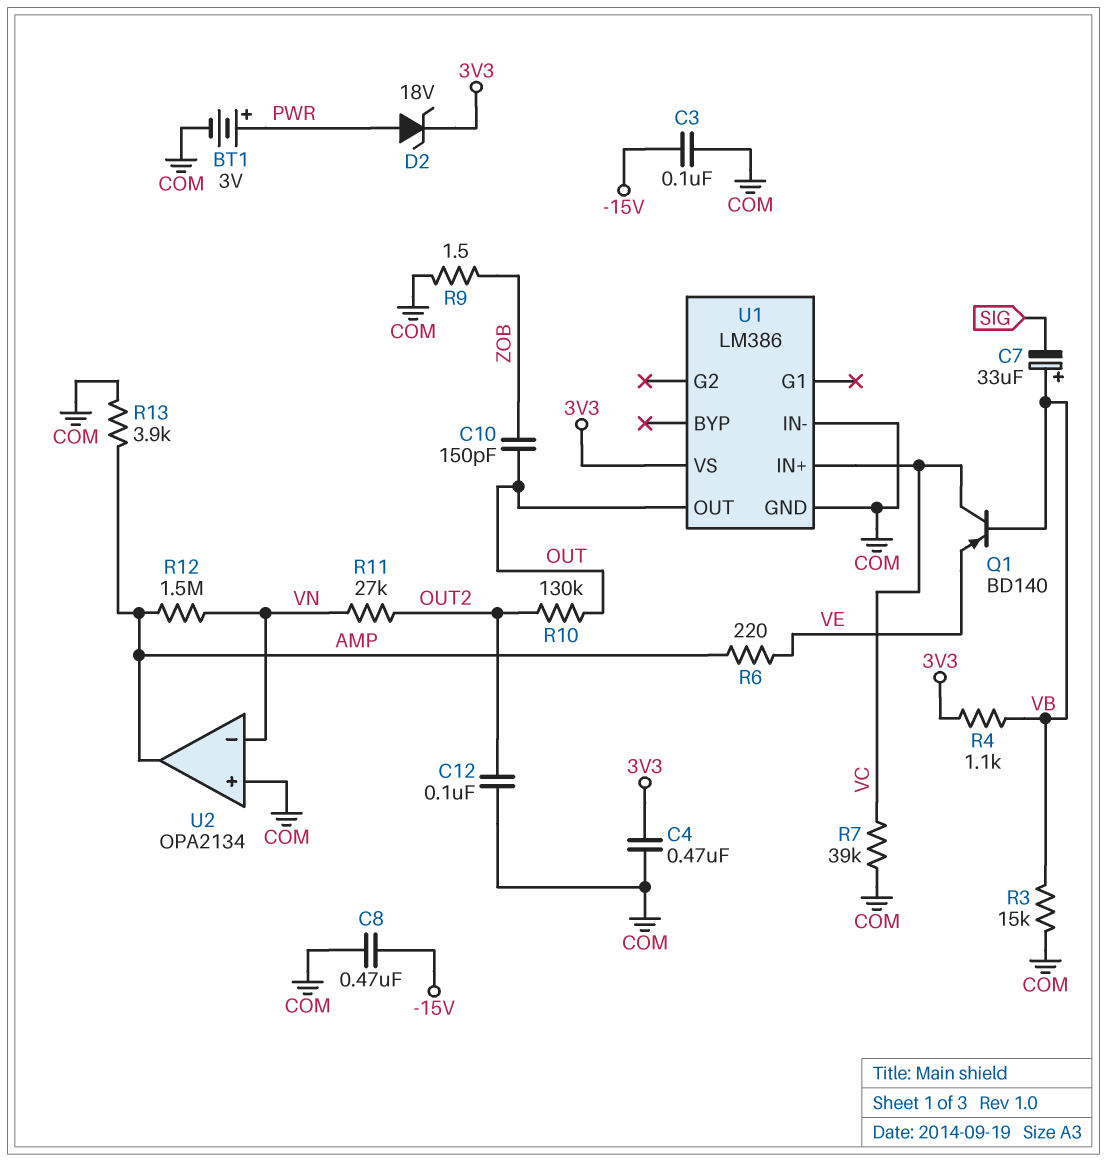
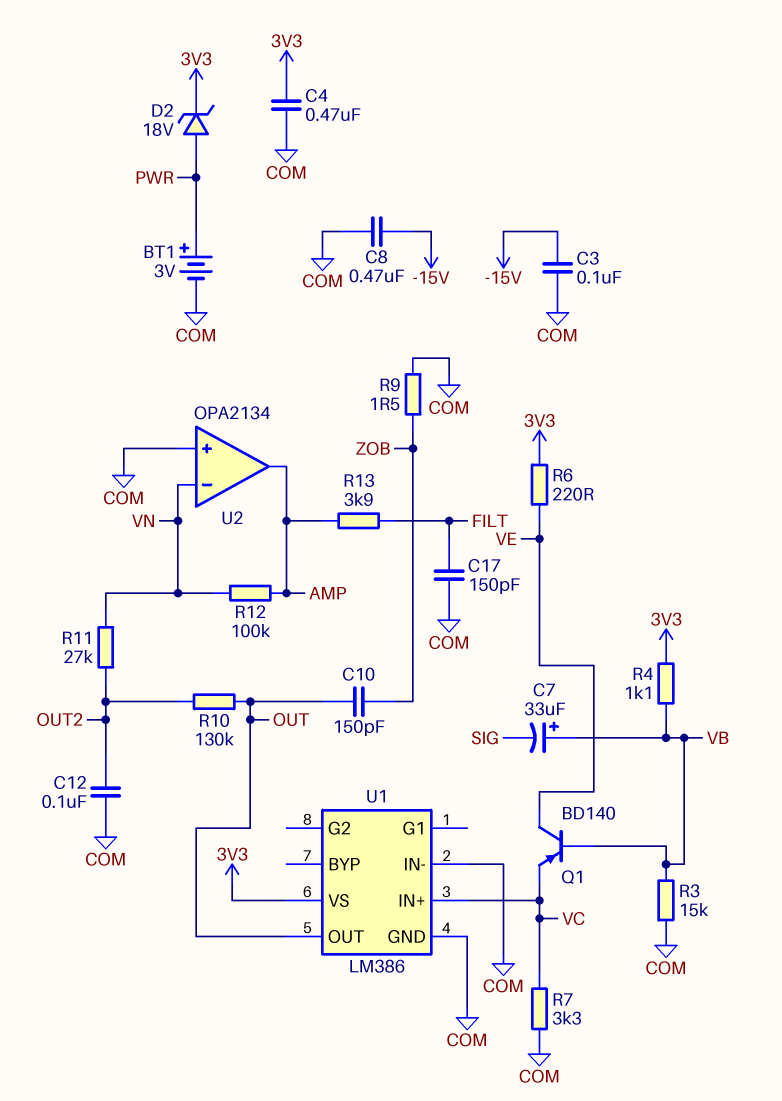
C17: none -> 150pF (COM, FILT)
Q1: PNP BD140 (B VB, C VC, E VE) -> PNP BD140 (B VB, C VE, E VC)
R6: 220 (AMP, VE) -> 220 (3V3, VE)
R7: 39k (COM, VC) -> 3.3k (COM, VC)
R12: 1.5M (AMP, VN) -> 100k (AMP, VN)
R13: 3.9k (AMP, COM) -> 3.9k (AMP, FILT)

